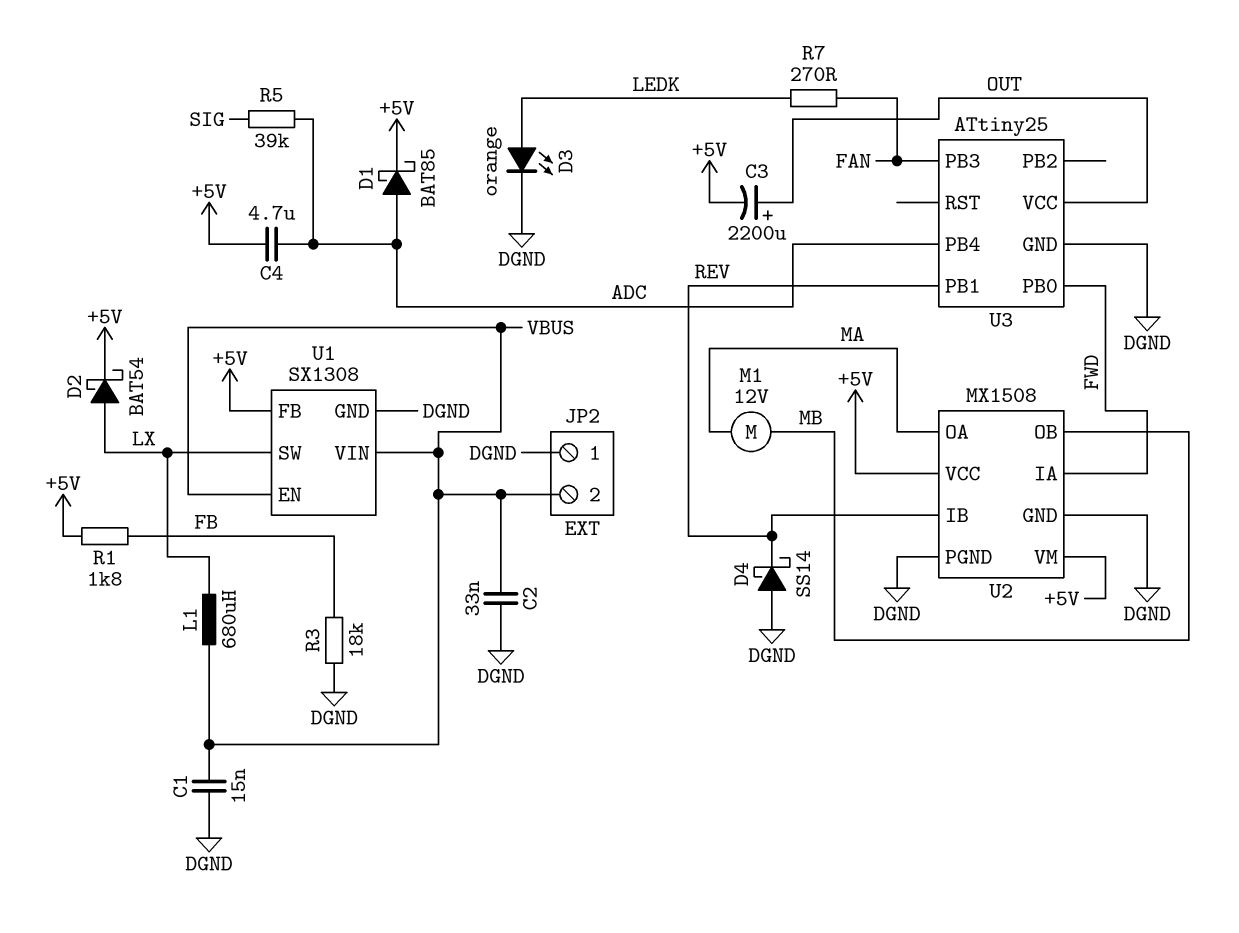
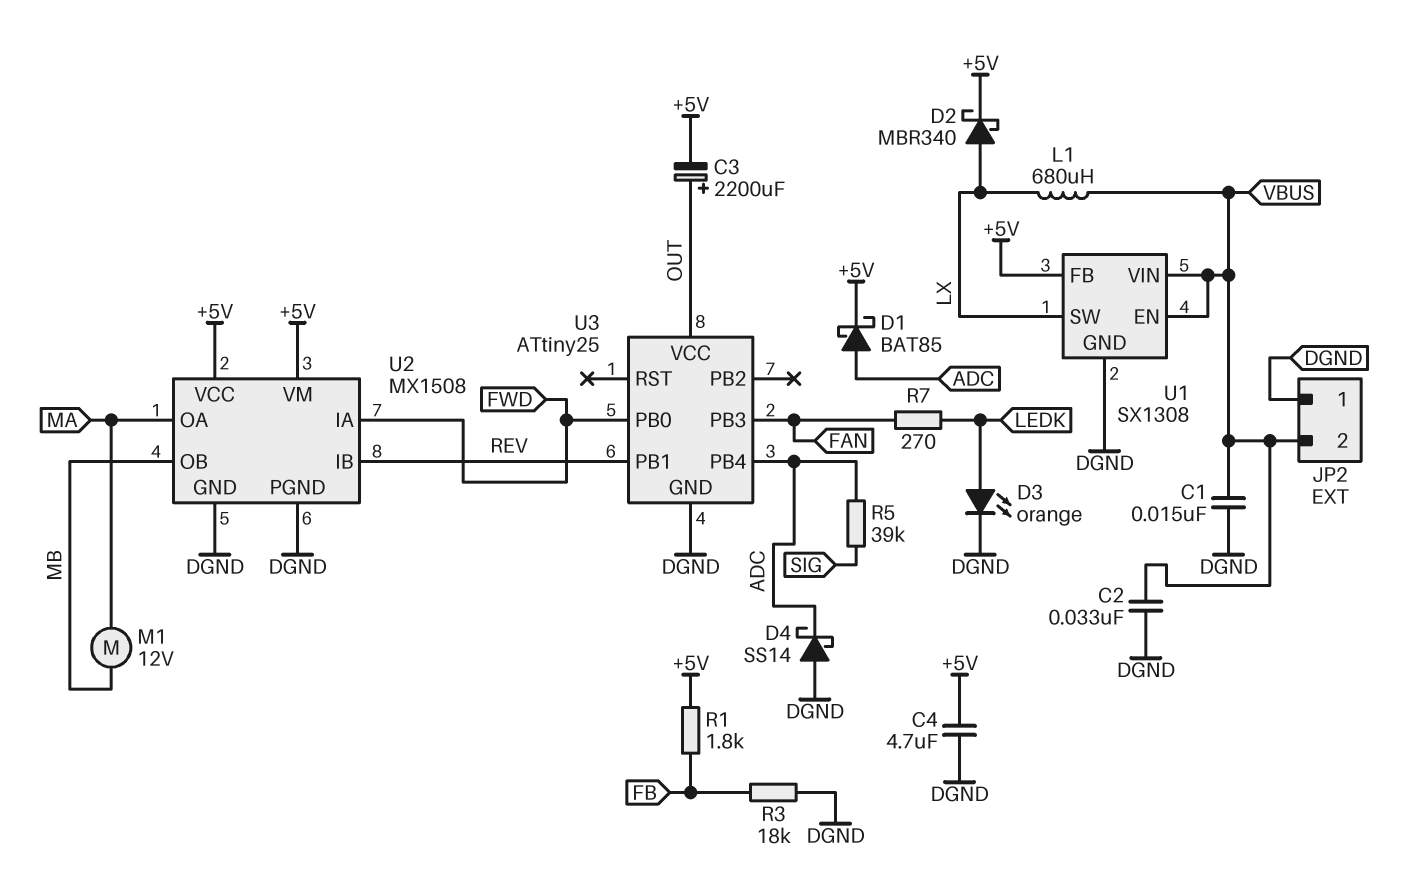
C4: 4.7uF (+5V, ADC) -> 4.7uF (+5V, DGND)
D2: schottky BAT54 (A LX, K +5V) -> schottky MBR340 (A LX, K +5V)
D4: schottky SS14 (A DGND, K REV) -> schottky SS14 (A DGND, K ADC)

